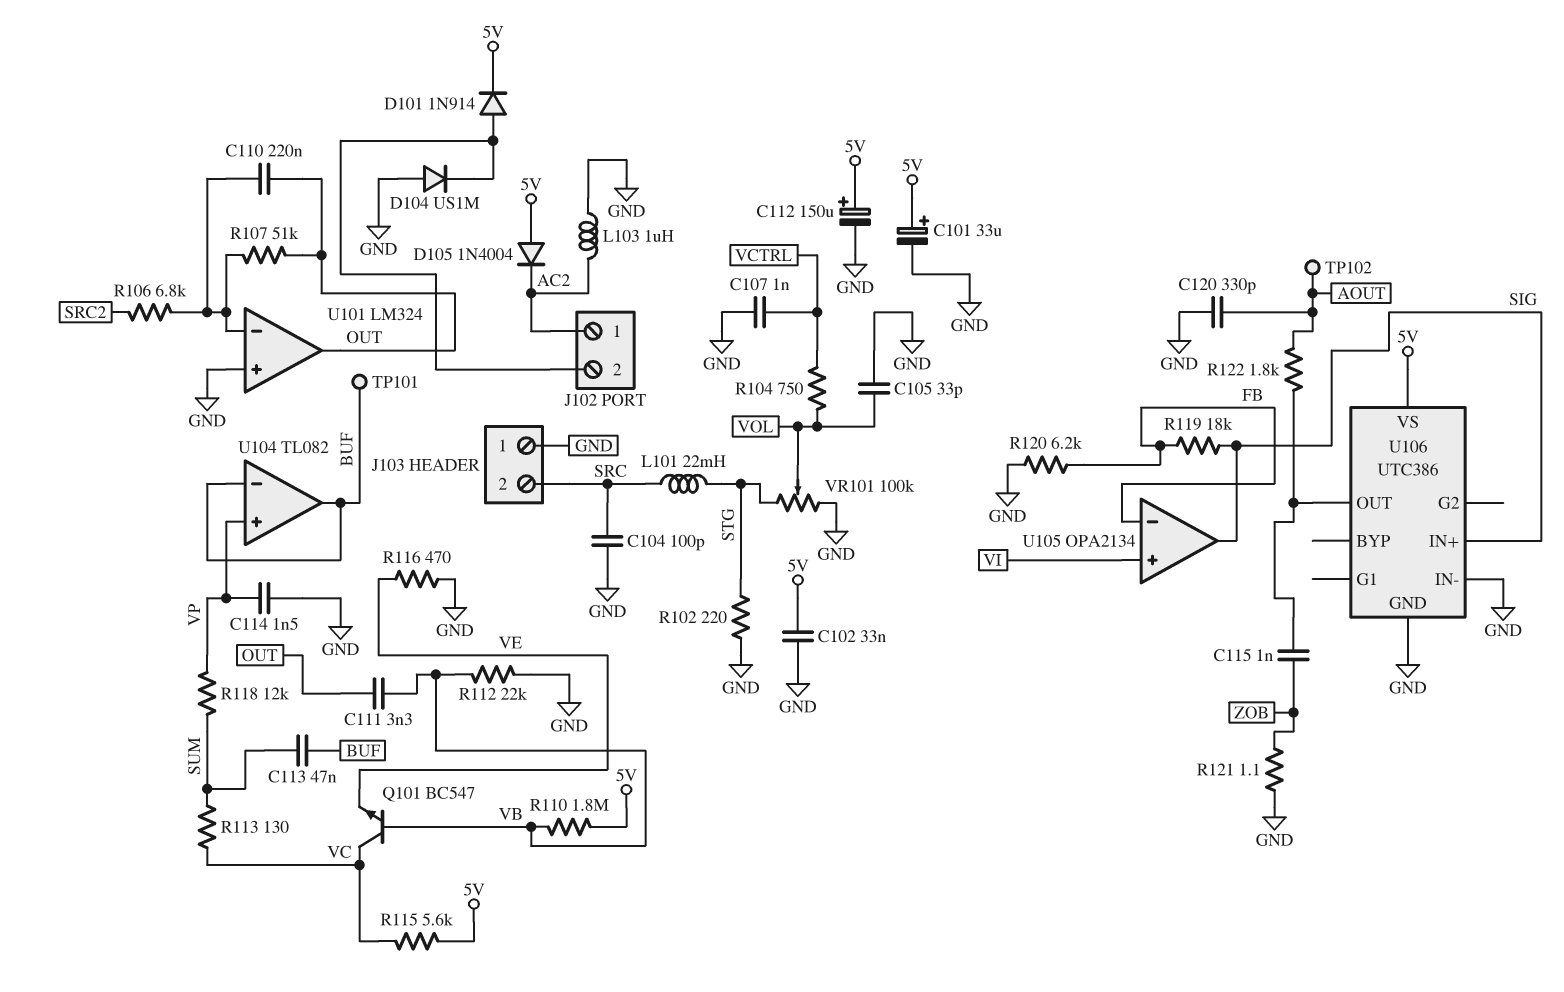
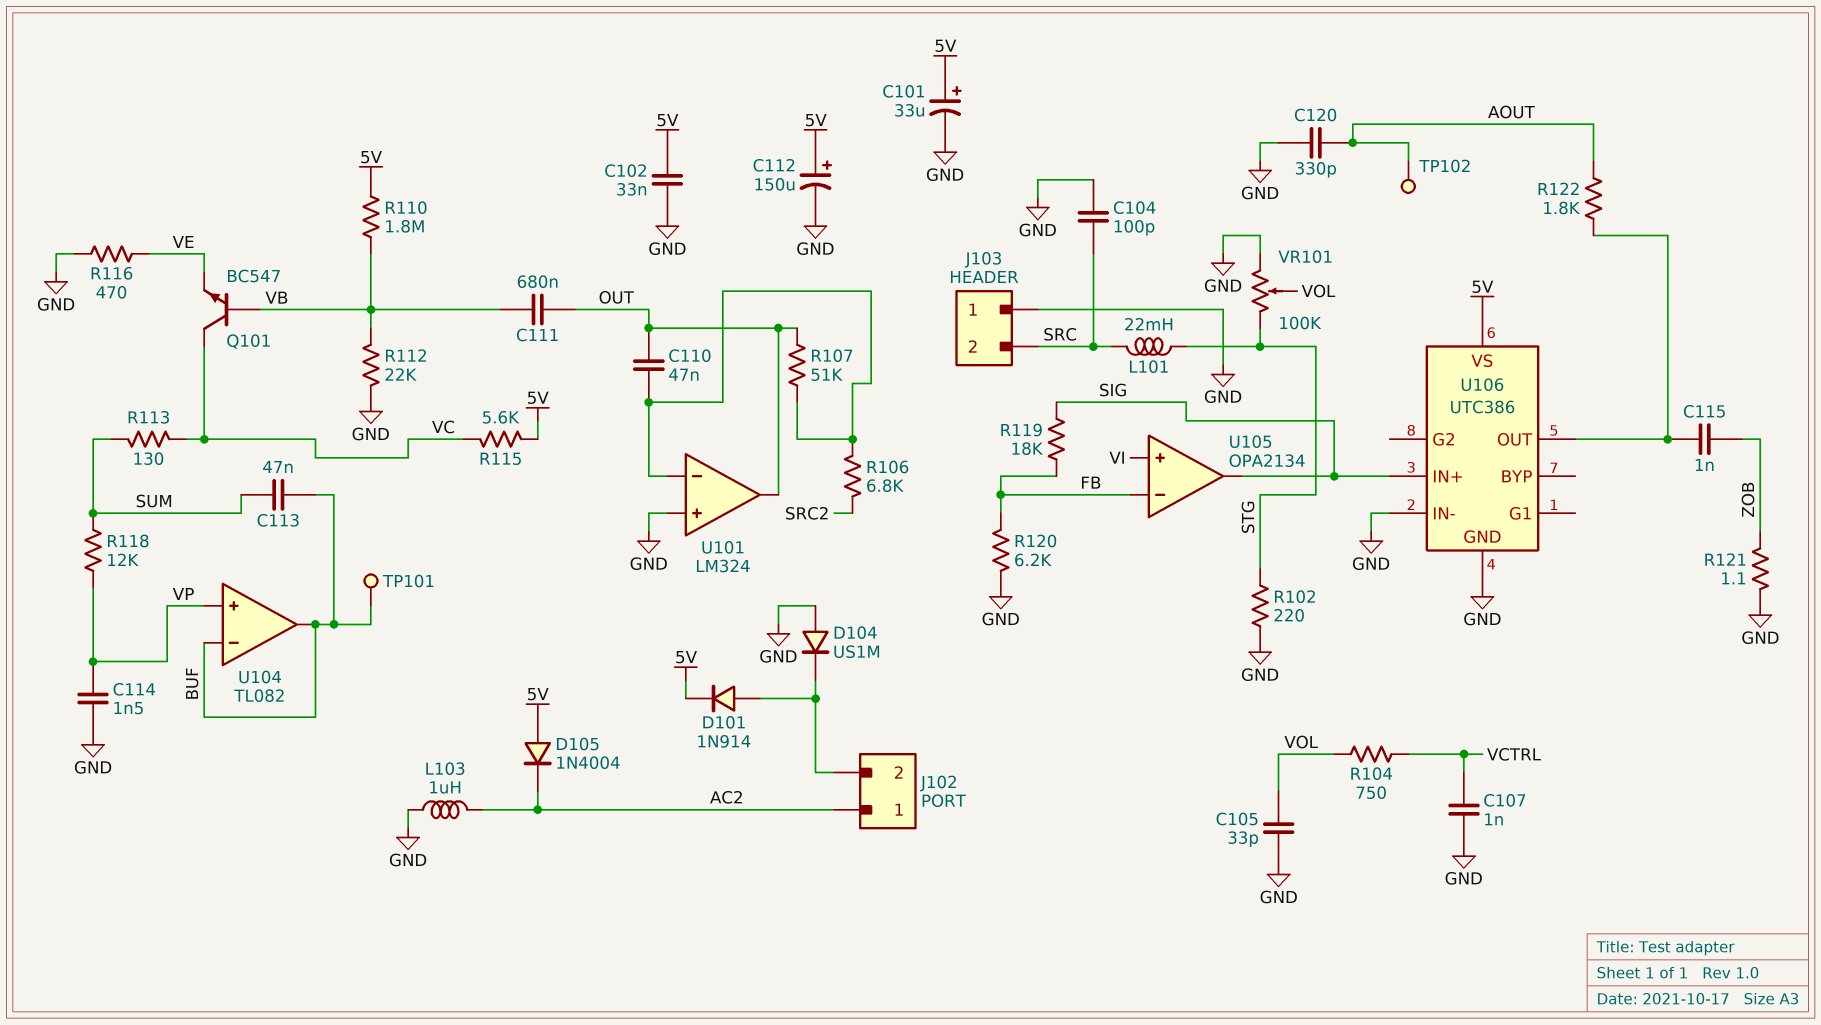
C110: 220nF (OUT, U101/in-) -> 47nF (OUT, U101/in-)
C111: 3.3nF (OUT, VB) -> 680nF (OUT, VB)

